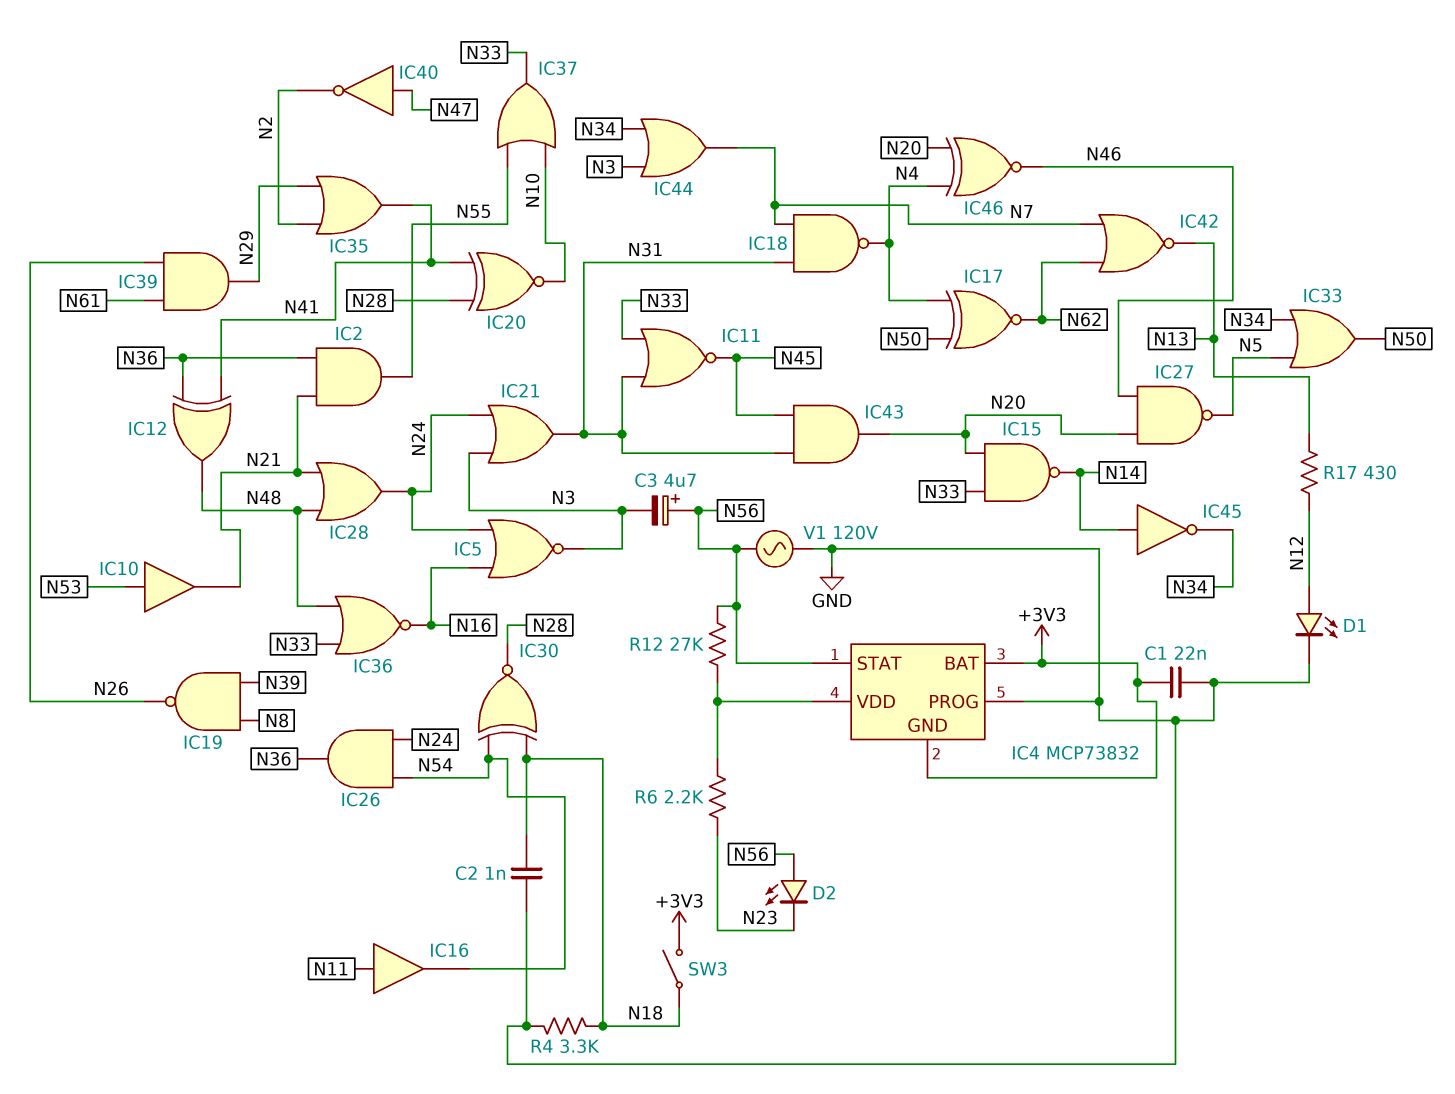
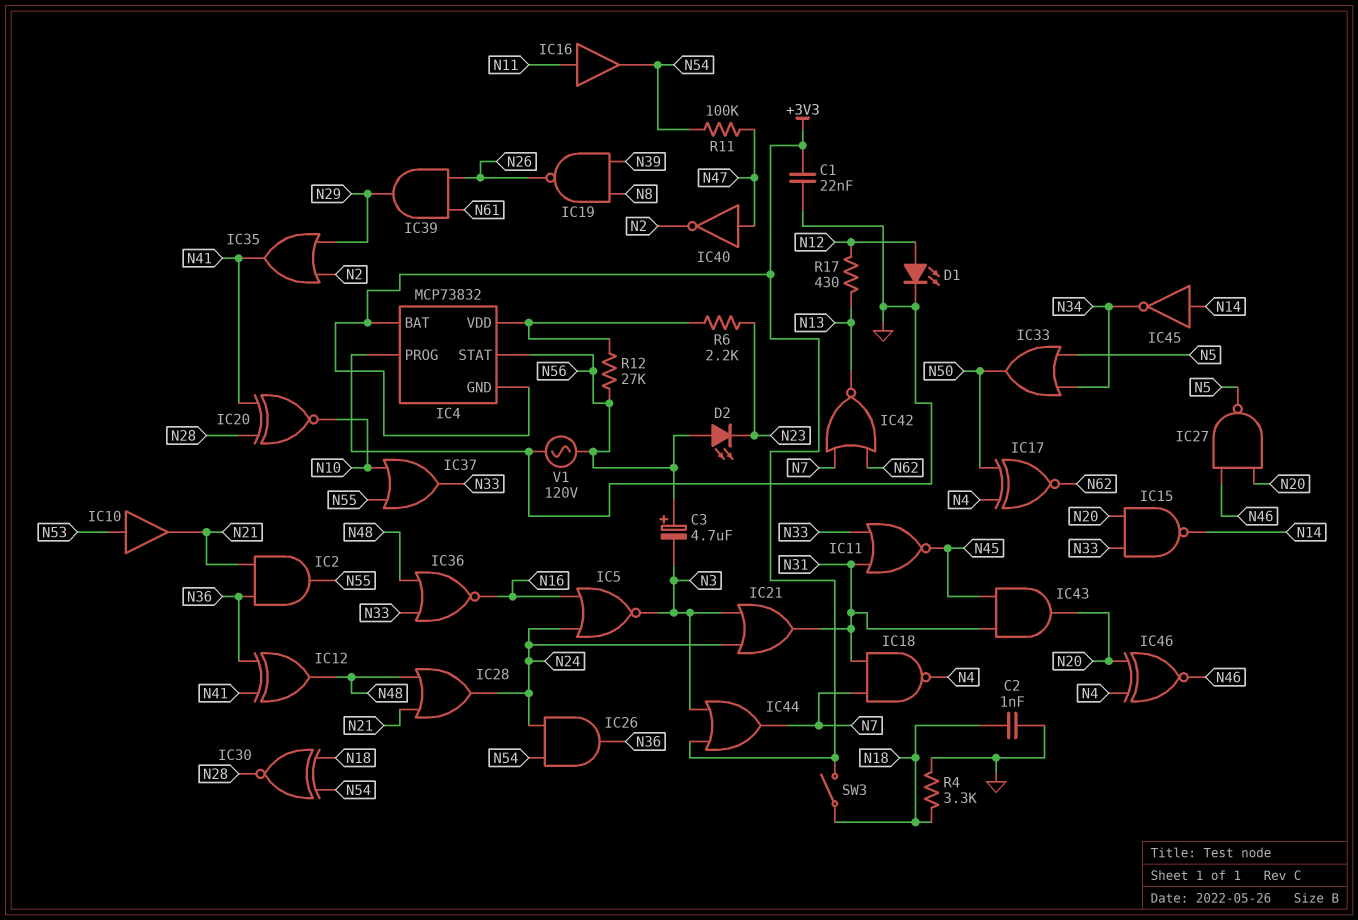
IC44: OR (in N3, in N34, out N7) -> OR (in +3V3, in N3, out N7)
R11: none -> 100k (N47, N54)

